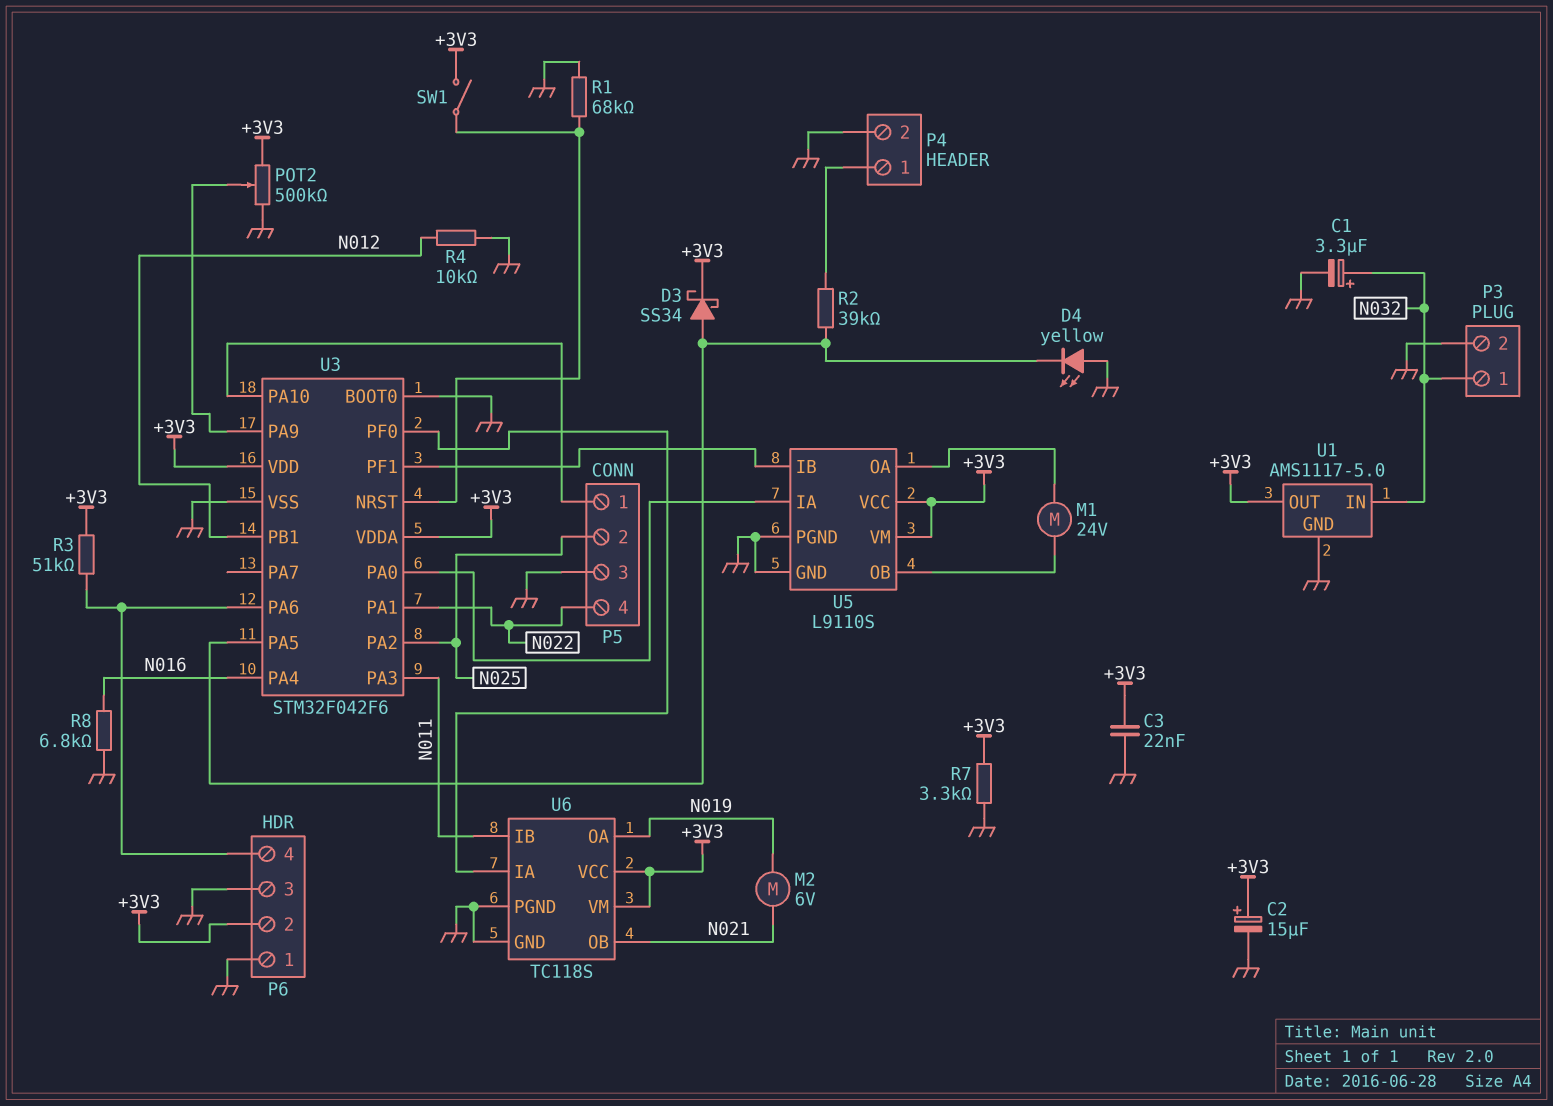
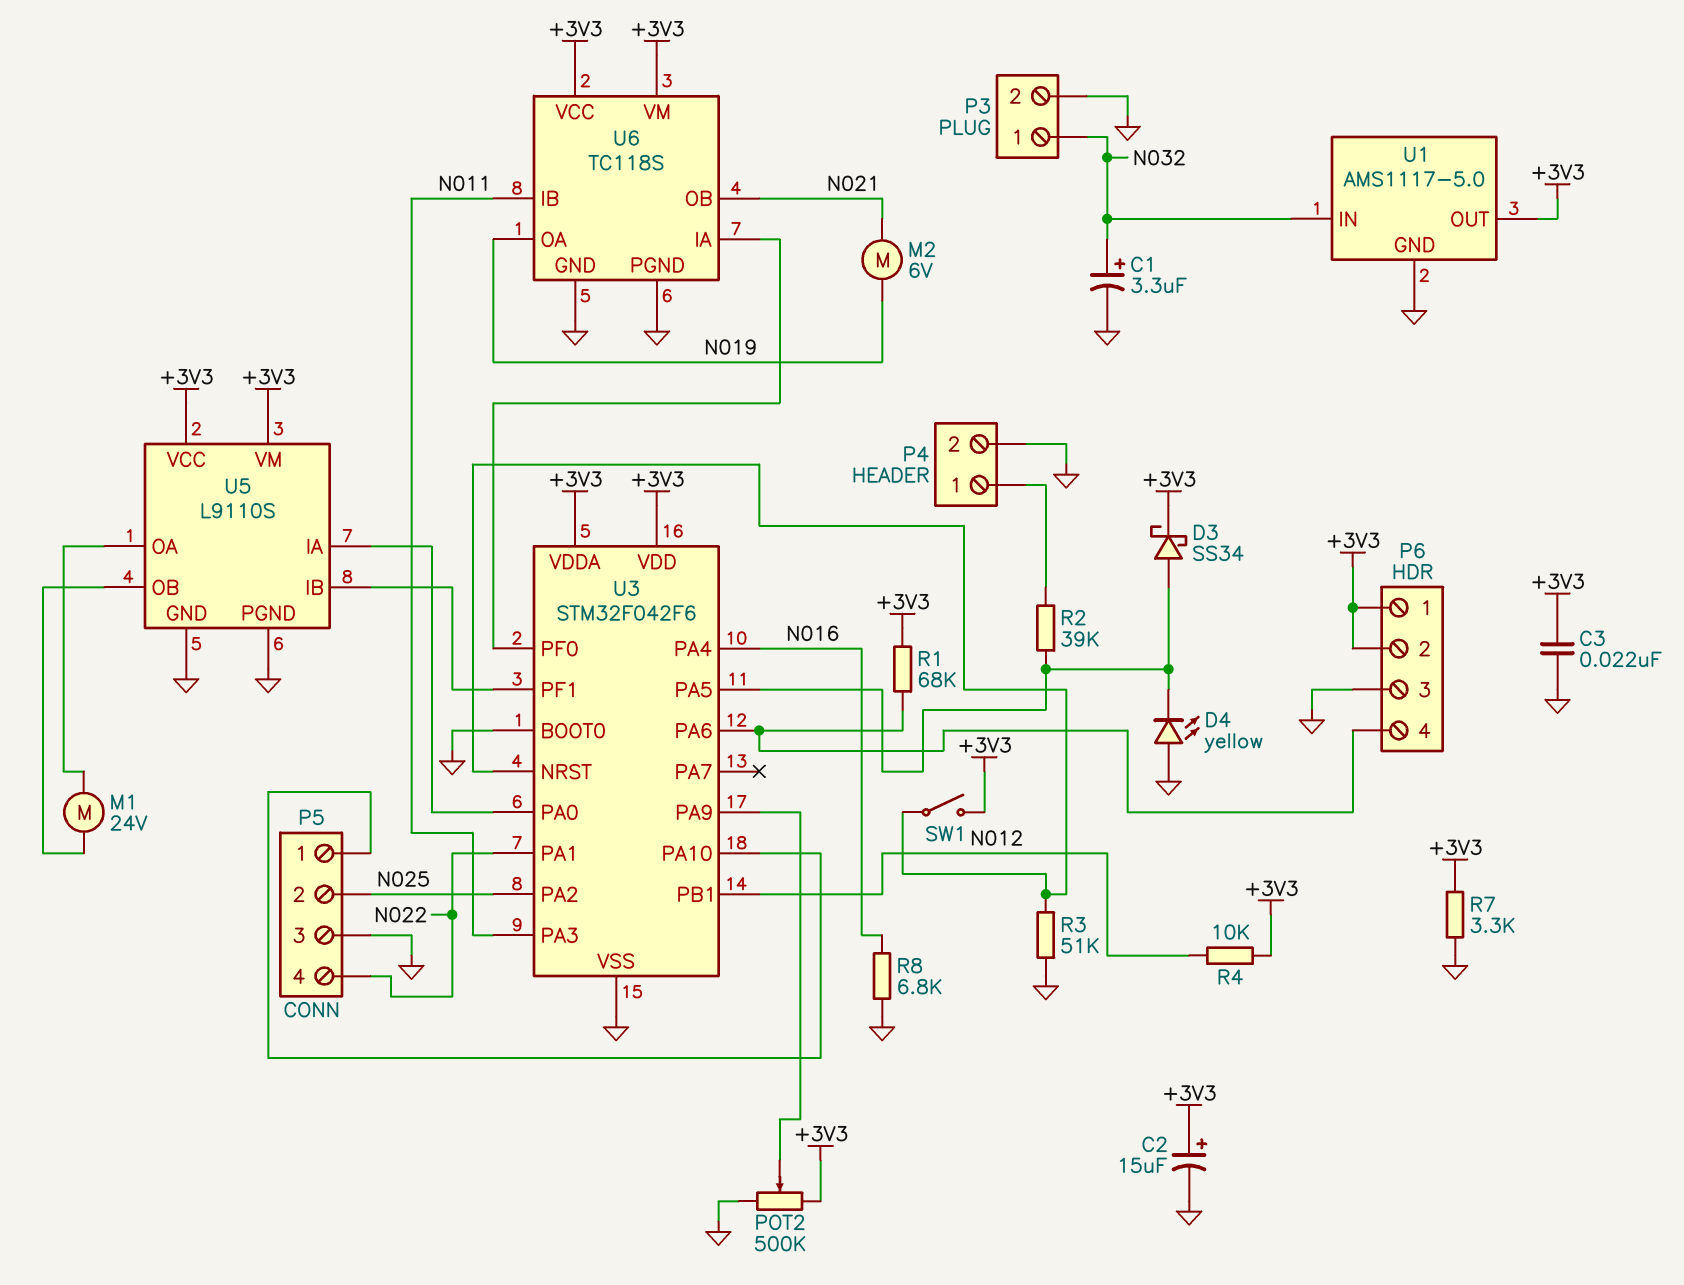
P6 pin 1: GND -> +3V3
R1: 68k (GND, U3/NRST) -> 68k (+3V3, P6/4)
R3: 51k (+3V3, P6/4) -> 51k (GND, U3/NRST)
R4: 10k (GND, N012) -> 10k (+3V3, N012)

